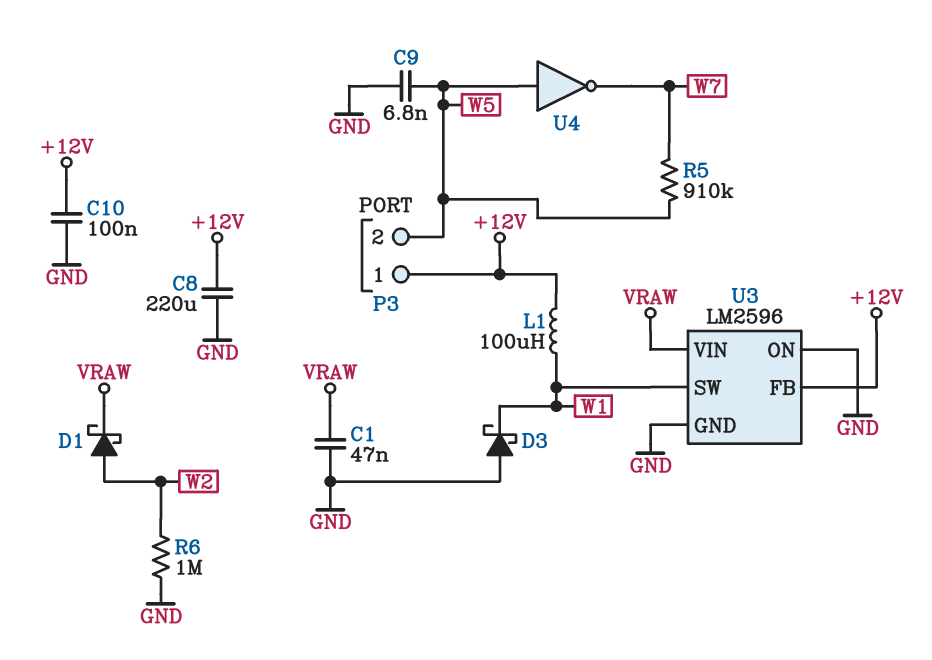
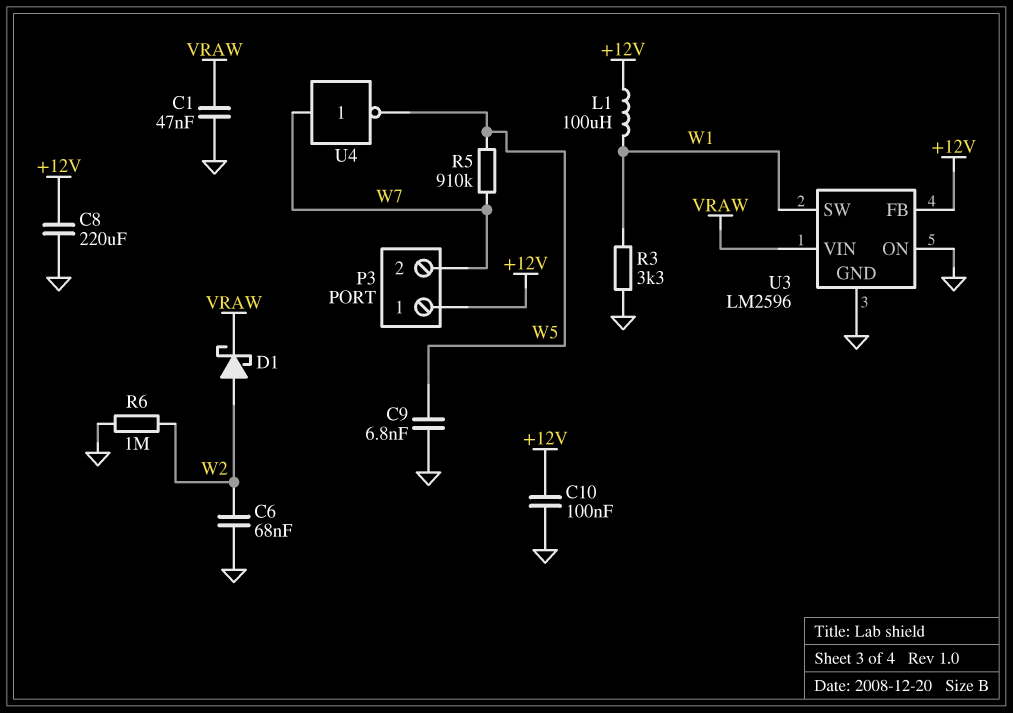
C6: none -> 68nF (GND, W2)
D3: schottky (A GND, K W1) -> none
P3 pin 2: W5 -> W7
R3: none -> 3.3k (GND, W1)
U4: NOT (in W5, out W7) -> NOT (in W7, out W5)

